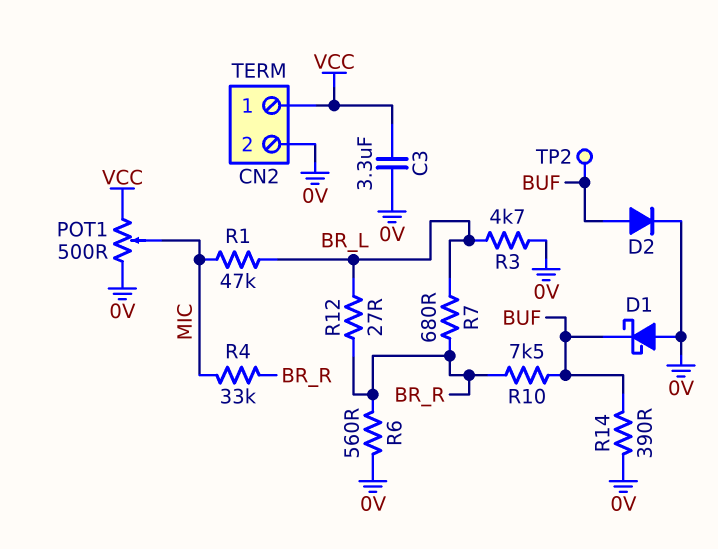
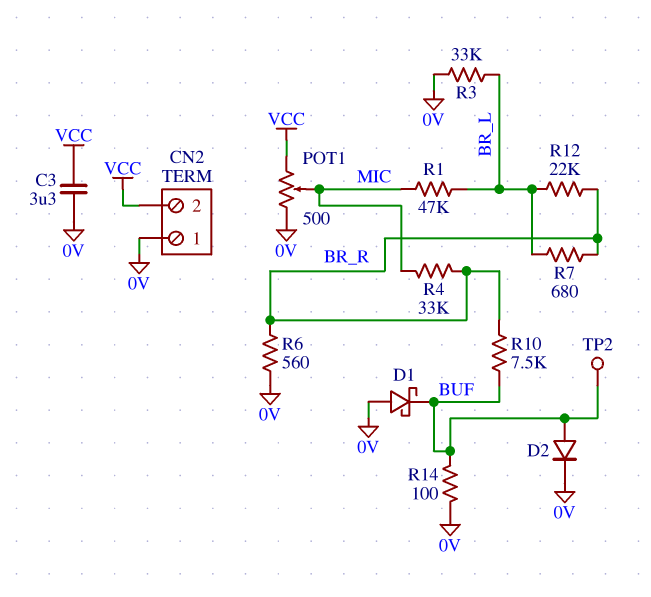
CN2 pin 1: VCC -> 0V
CN2 pin 2: 0V -> VCC
R3: 4.7k (0V, BR_L) -> 33k (0V, BR_L)
R12: 27 (BR_L, BR_R) -> 22k (BR_L, BR_R)
R14: 390 (0V, BUF) -> 100 (0V, BUF)

